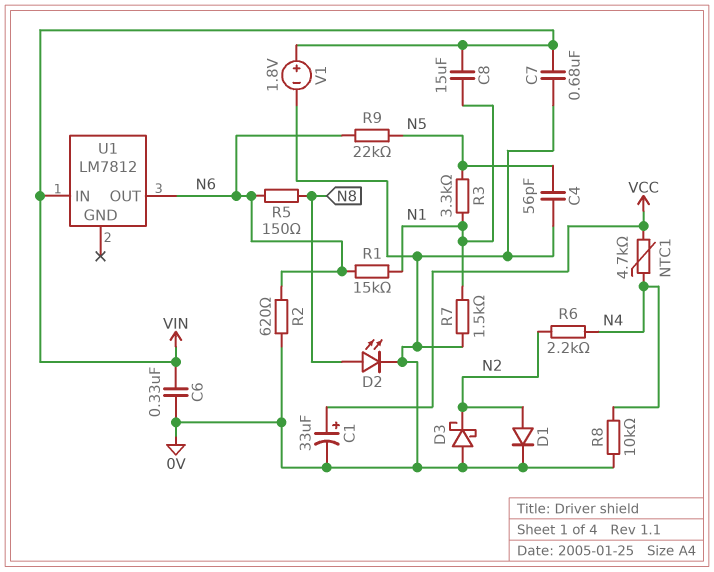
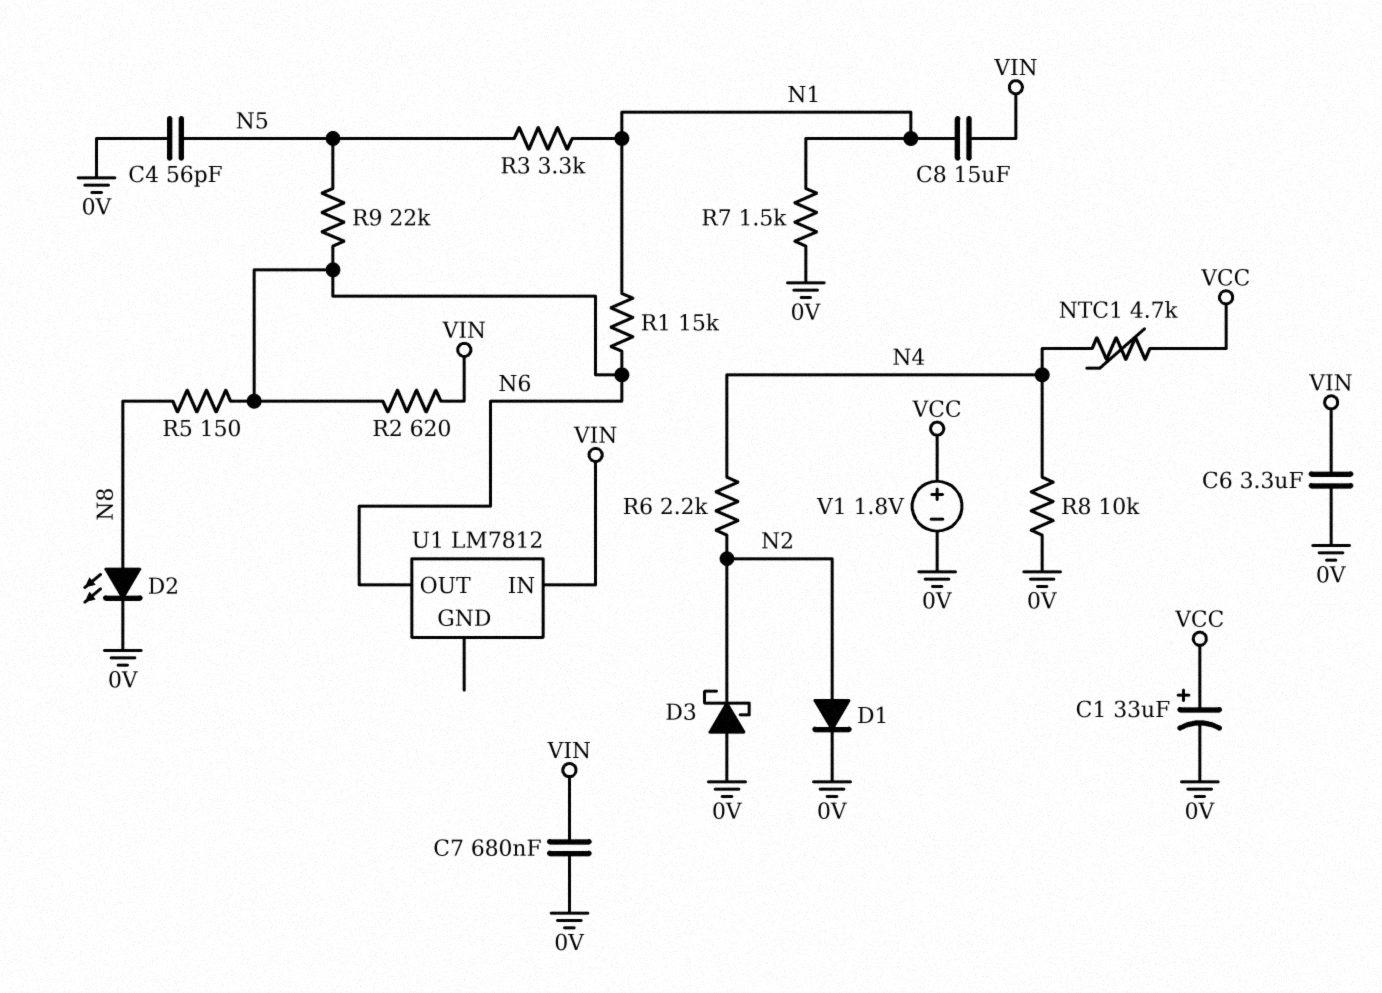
C6: 330nF (0V, VIN) -> 3.3uF (0V, VIN)
R2: 620 (0V, N6) -> 620 (N6, VIN)
V1: 1.8V (plus VIN, minus 0V) -> 1.8V (plus VCC, minus 0V)

